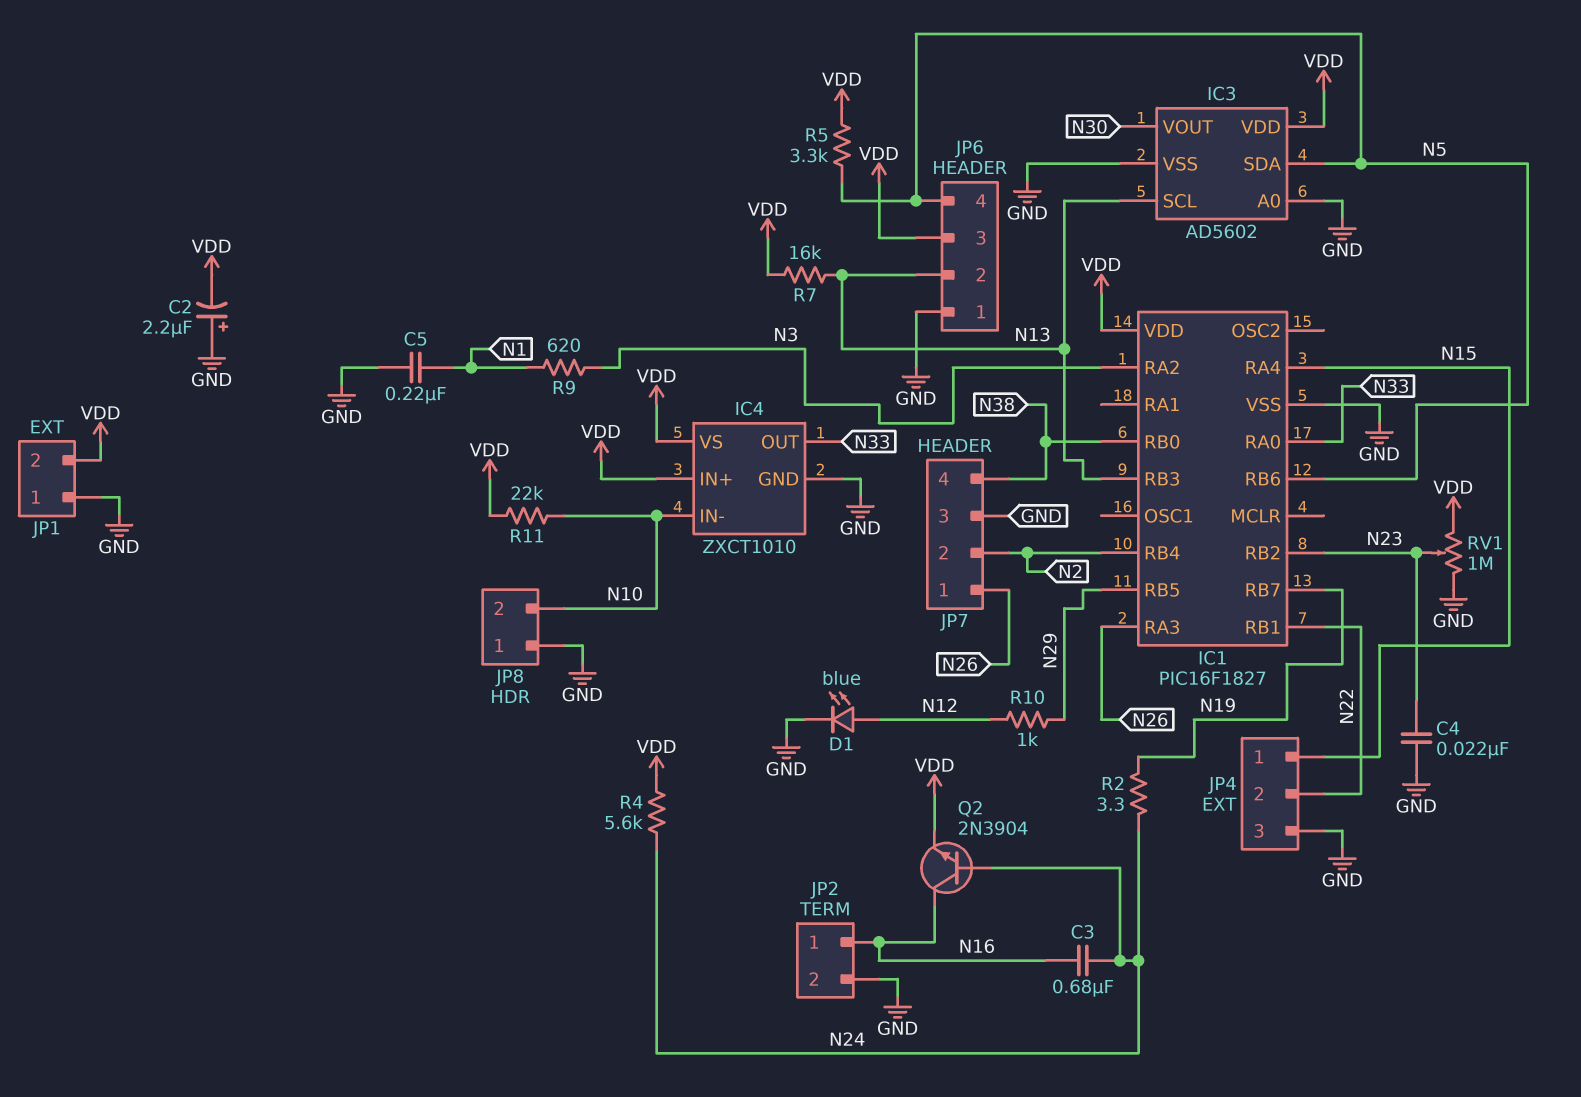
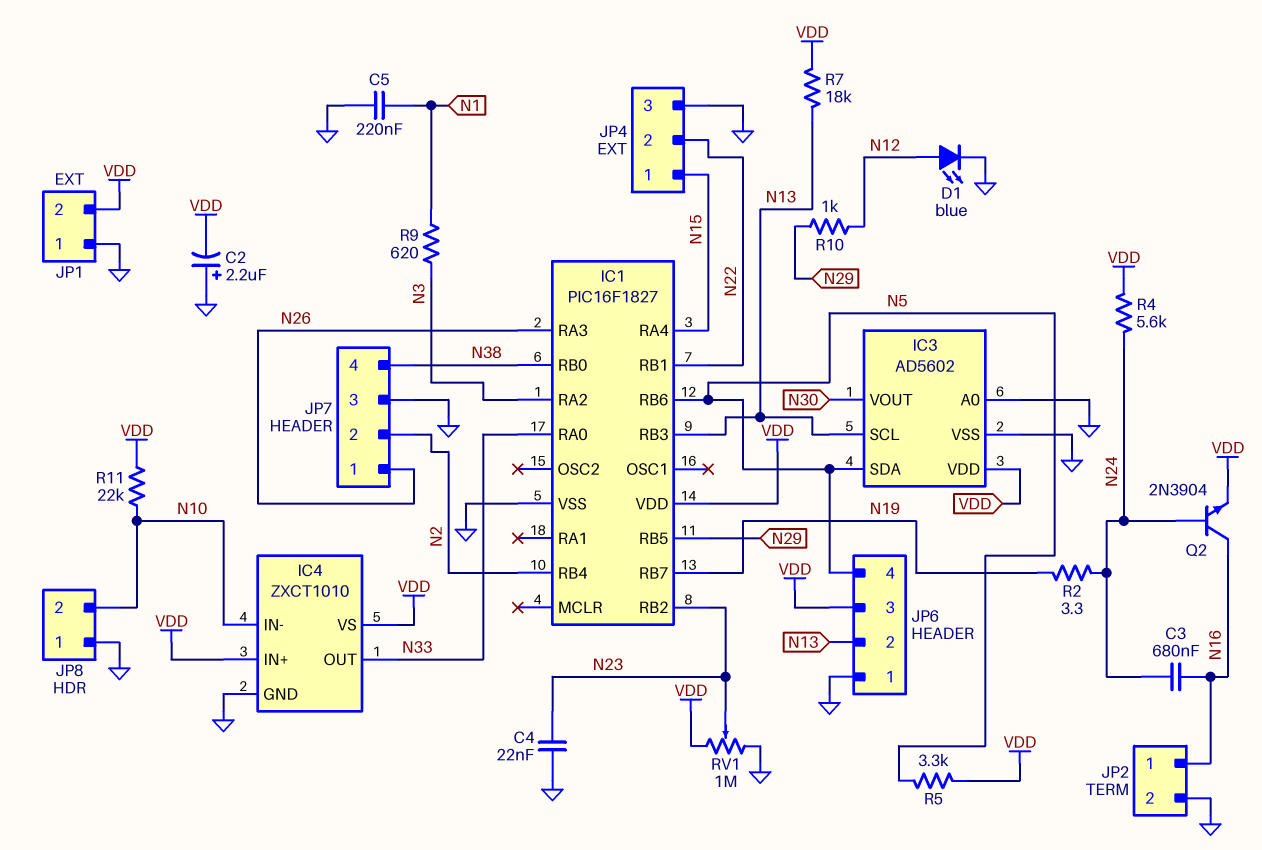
R7: 16k (N13, VDD) -> 18k (N13, VDD)

